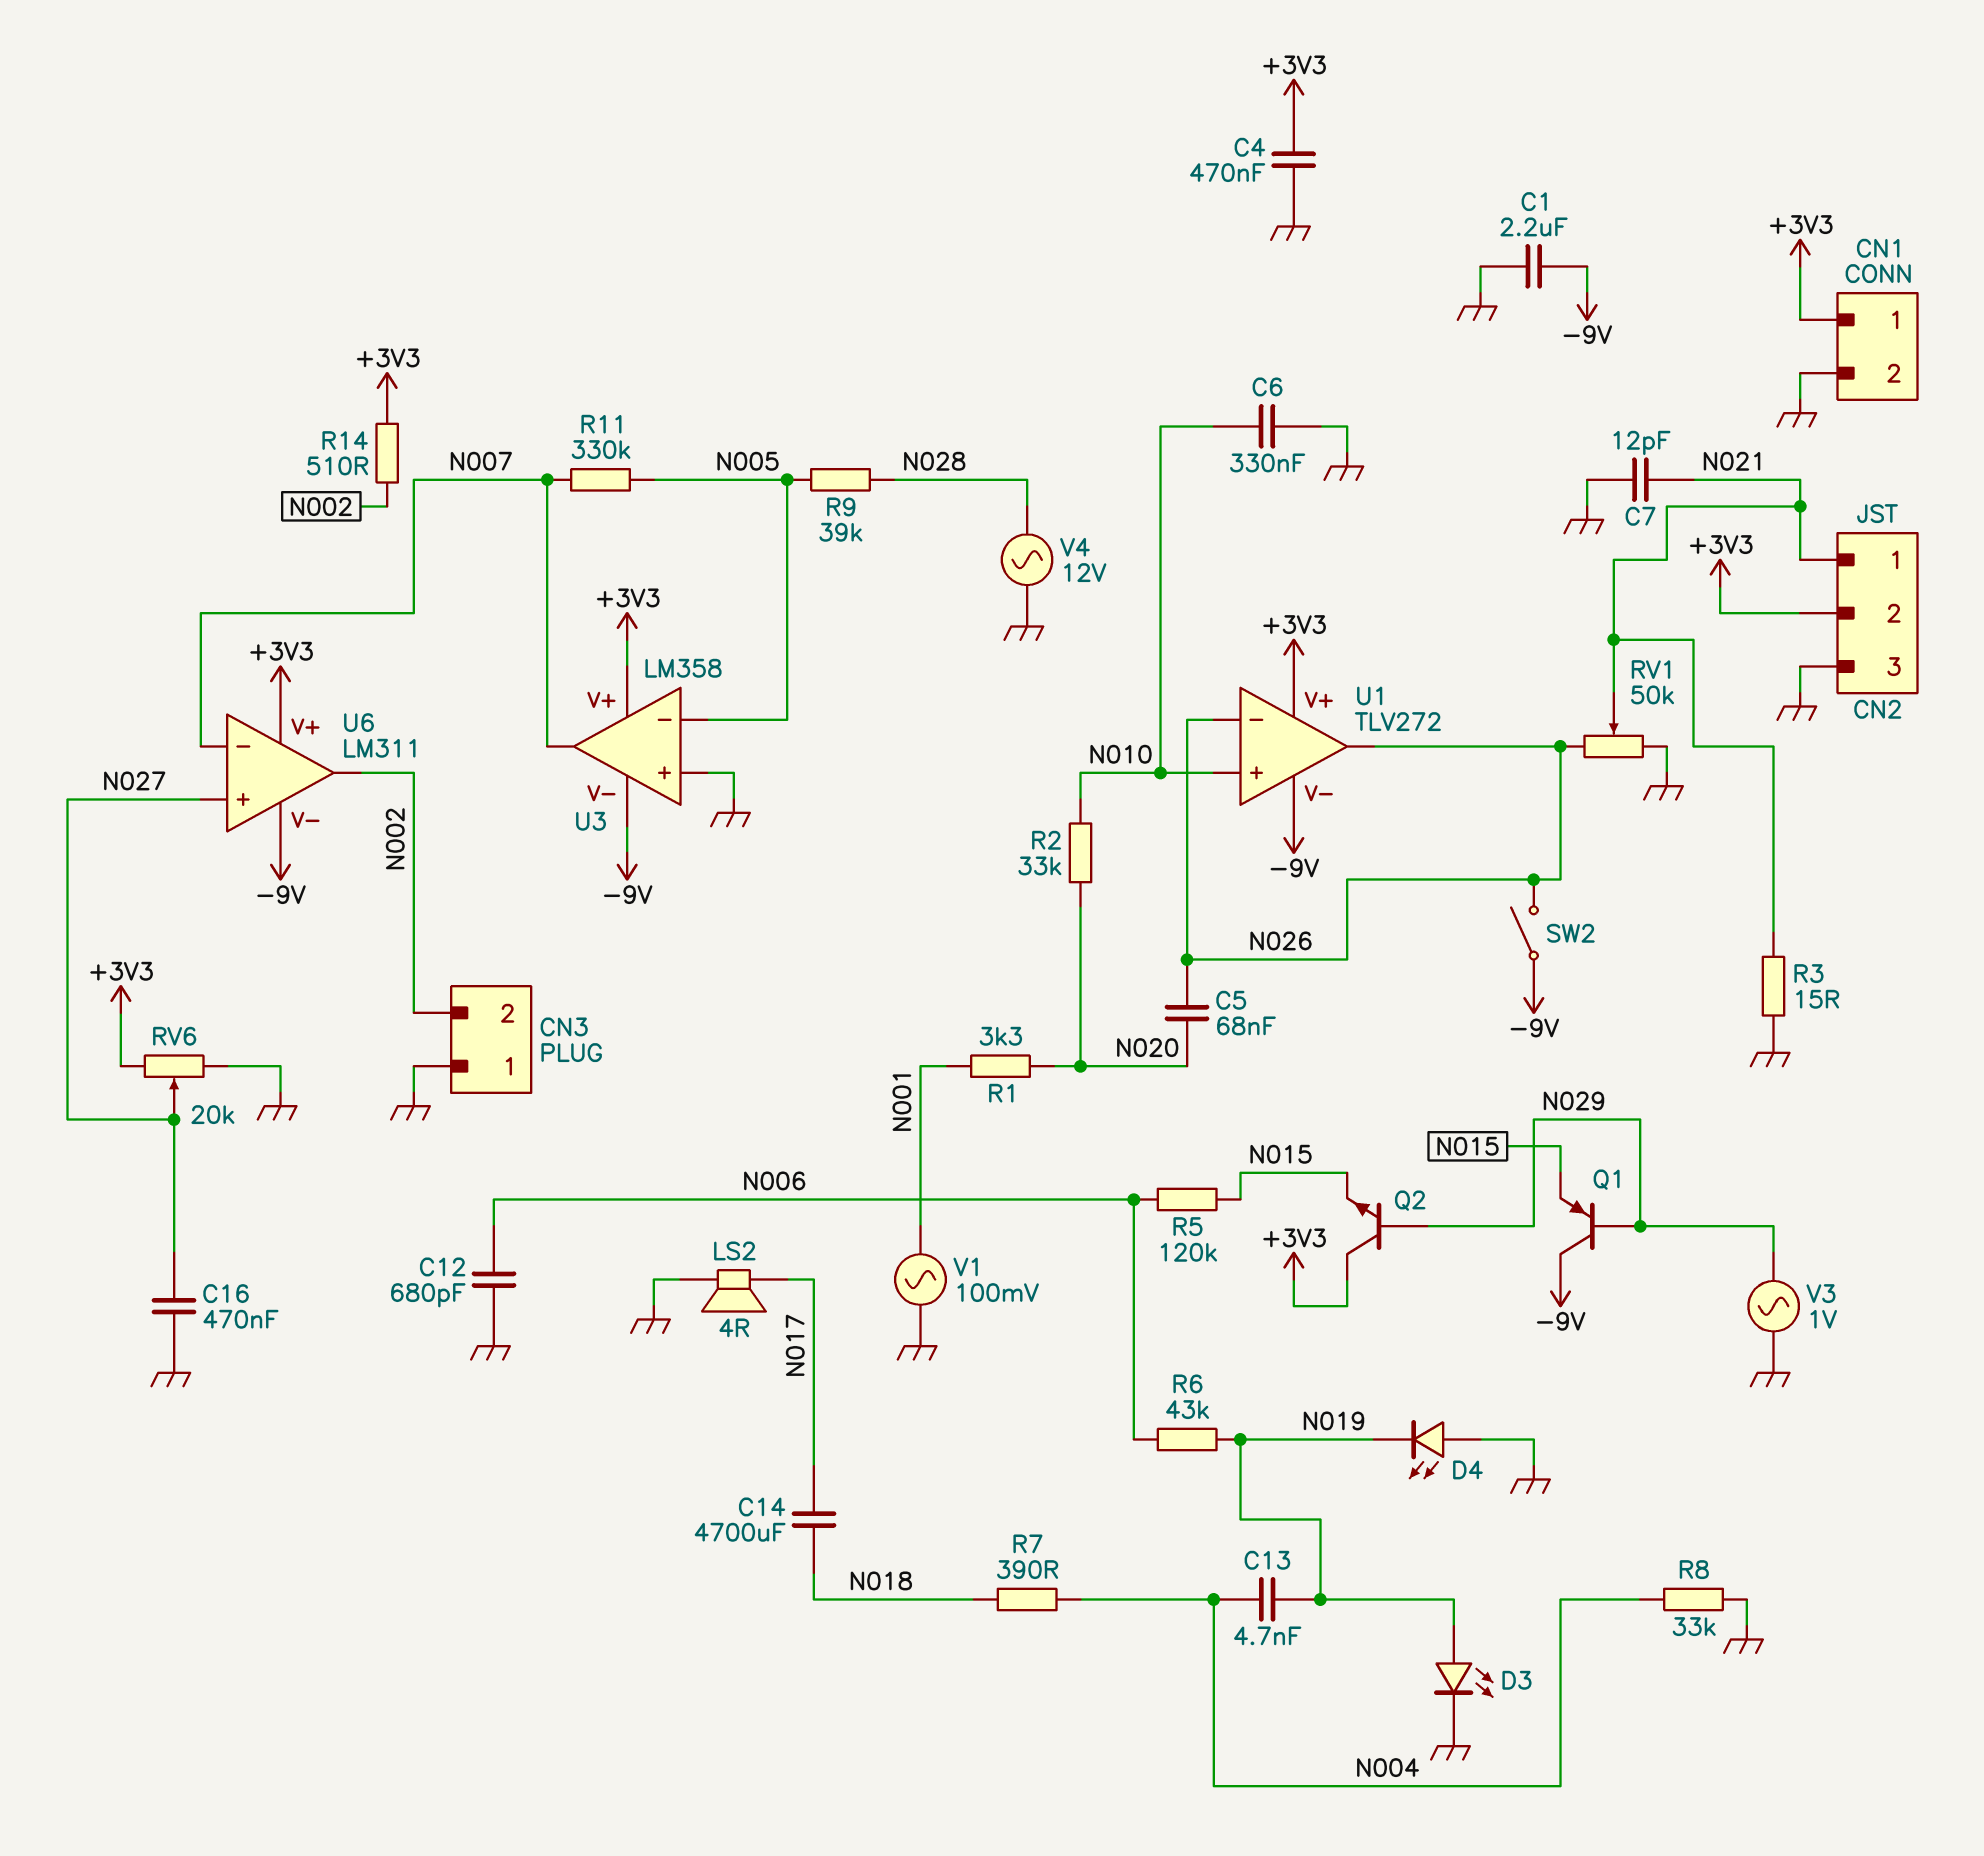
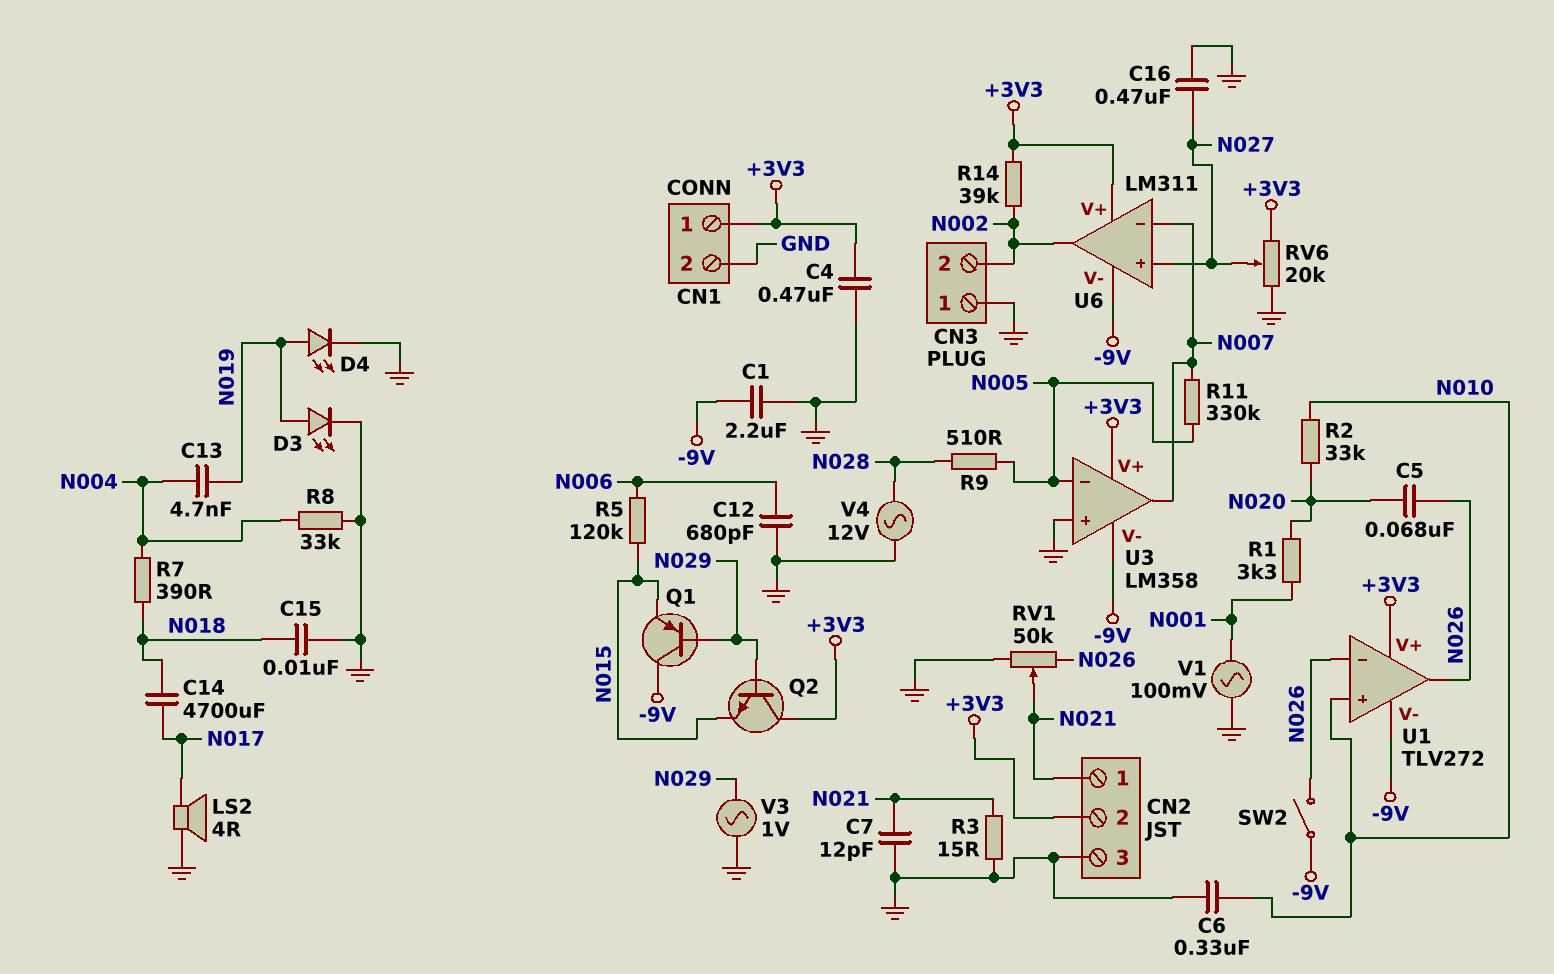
C15: none -> 10nF (GND, N018)
D4: LED (A GND, K N019) -> LED (A N019, K GND)
R6: 43k (N006, N019) -> none
R9: 39k (N005, N028) -> 510 (N005, N028)
R14: 510 (+3V3, N002) -> 39k (+3V3, N002)

